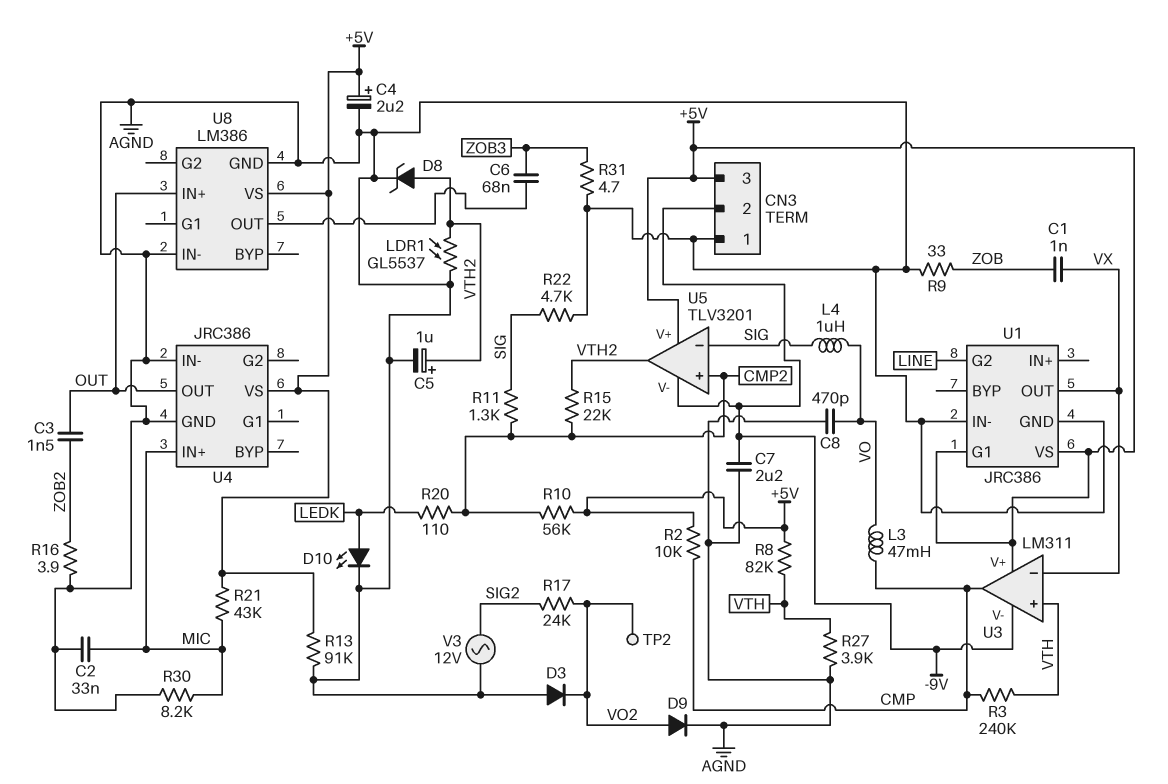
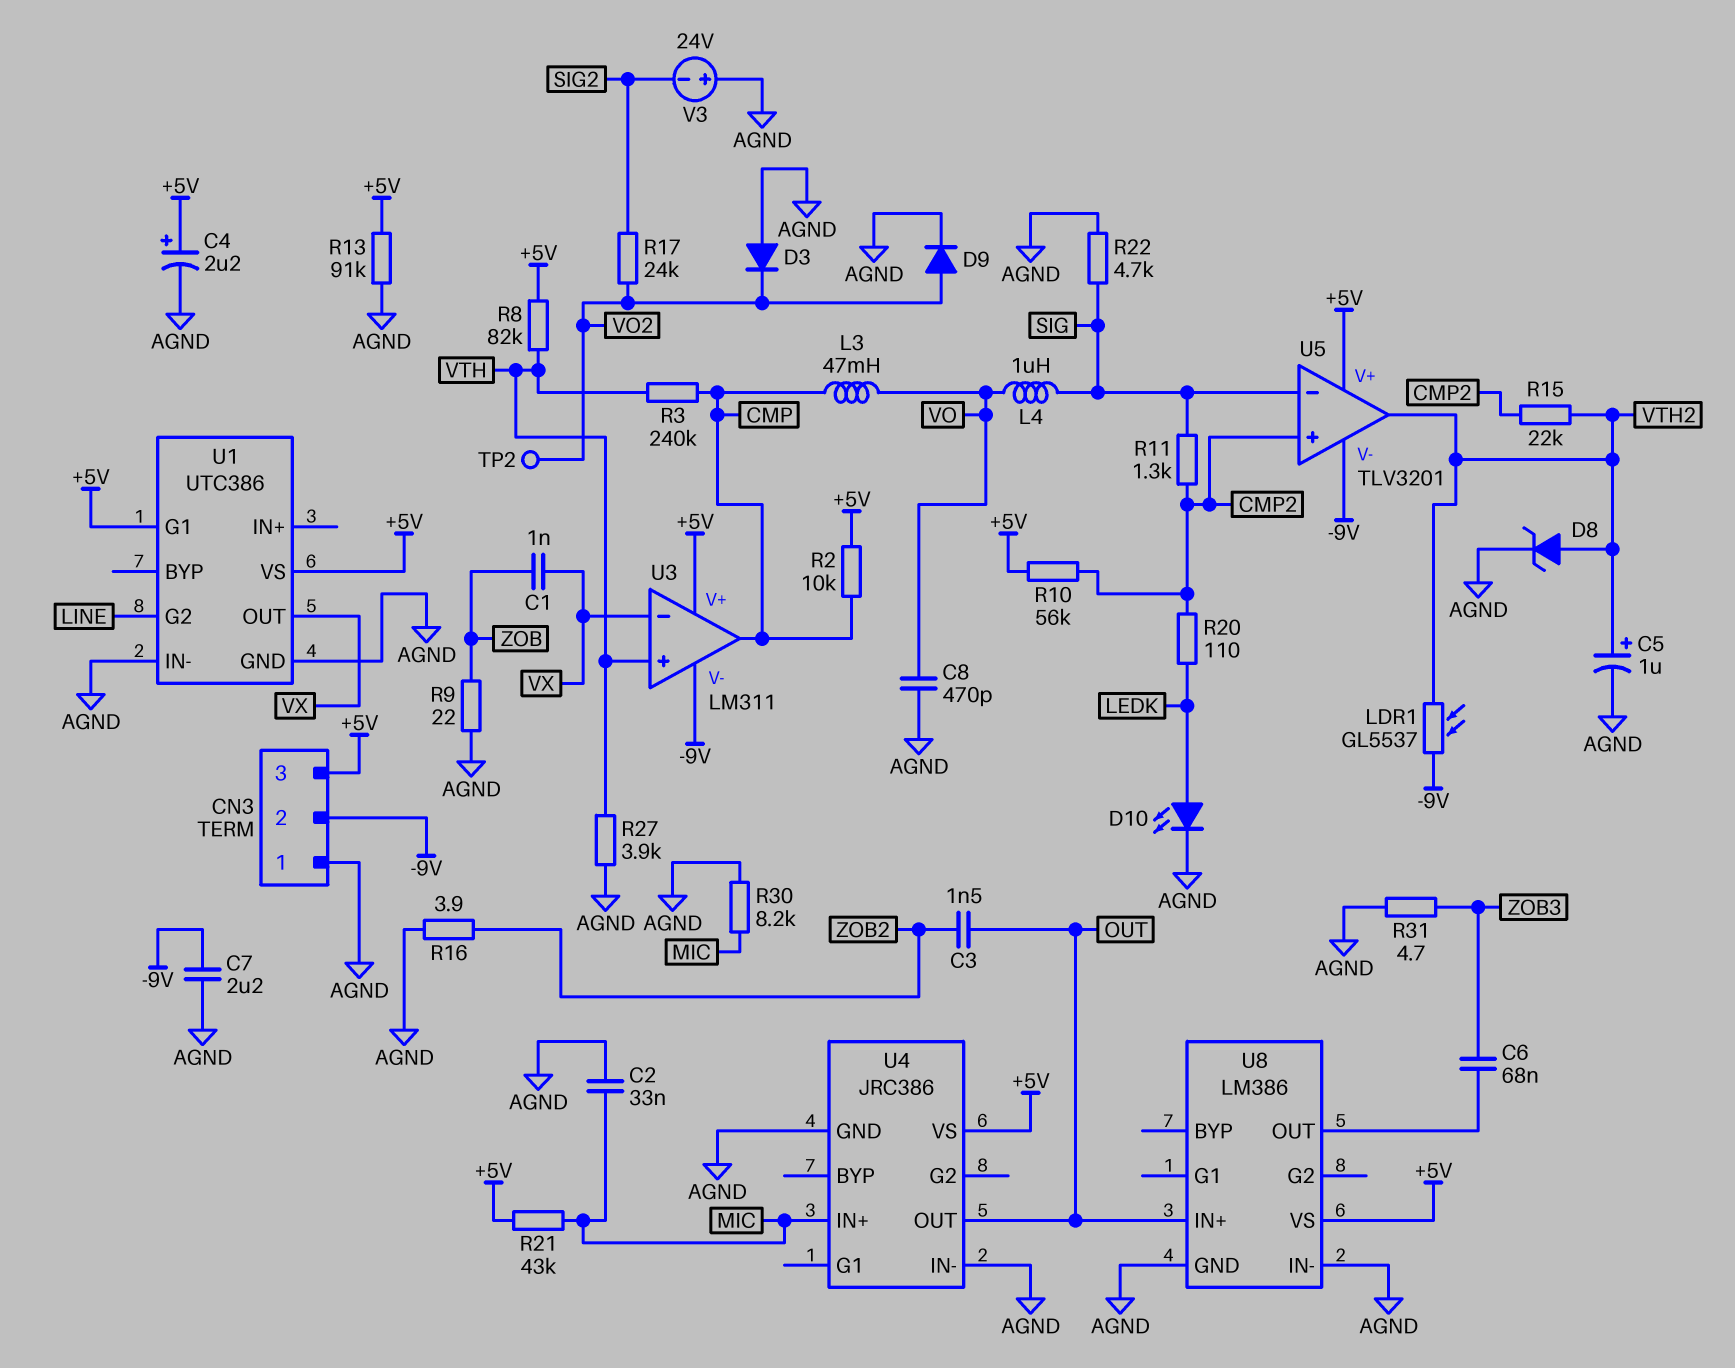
LDR1: GL5537 (AGND, VTH2) -> GL5537 (-9V, VTH2)
R9: 33 (AGND, ZOB) -> 22 (AGND, ZOB)
U1: JRC386 -> UTC386
V3: AC 12V (AGND, SIG2) -> 24V (plus AGND, minus SIG2)

